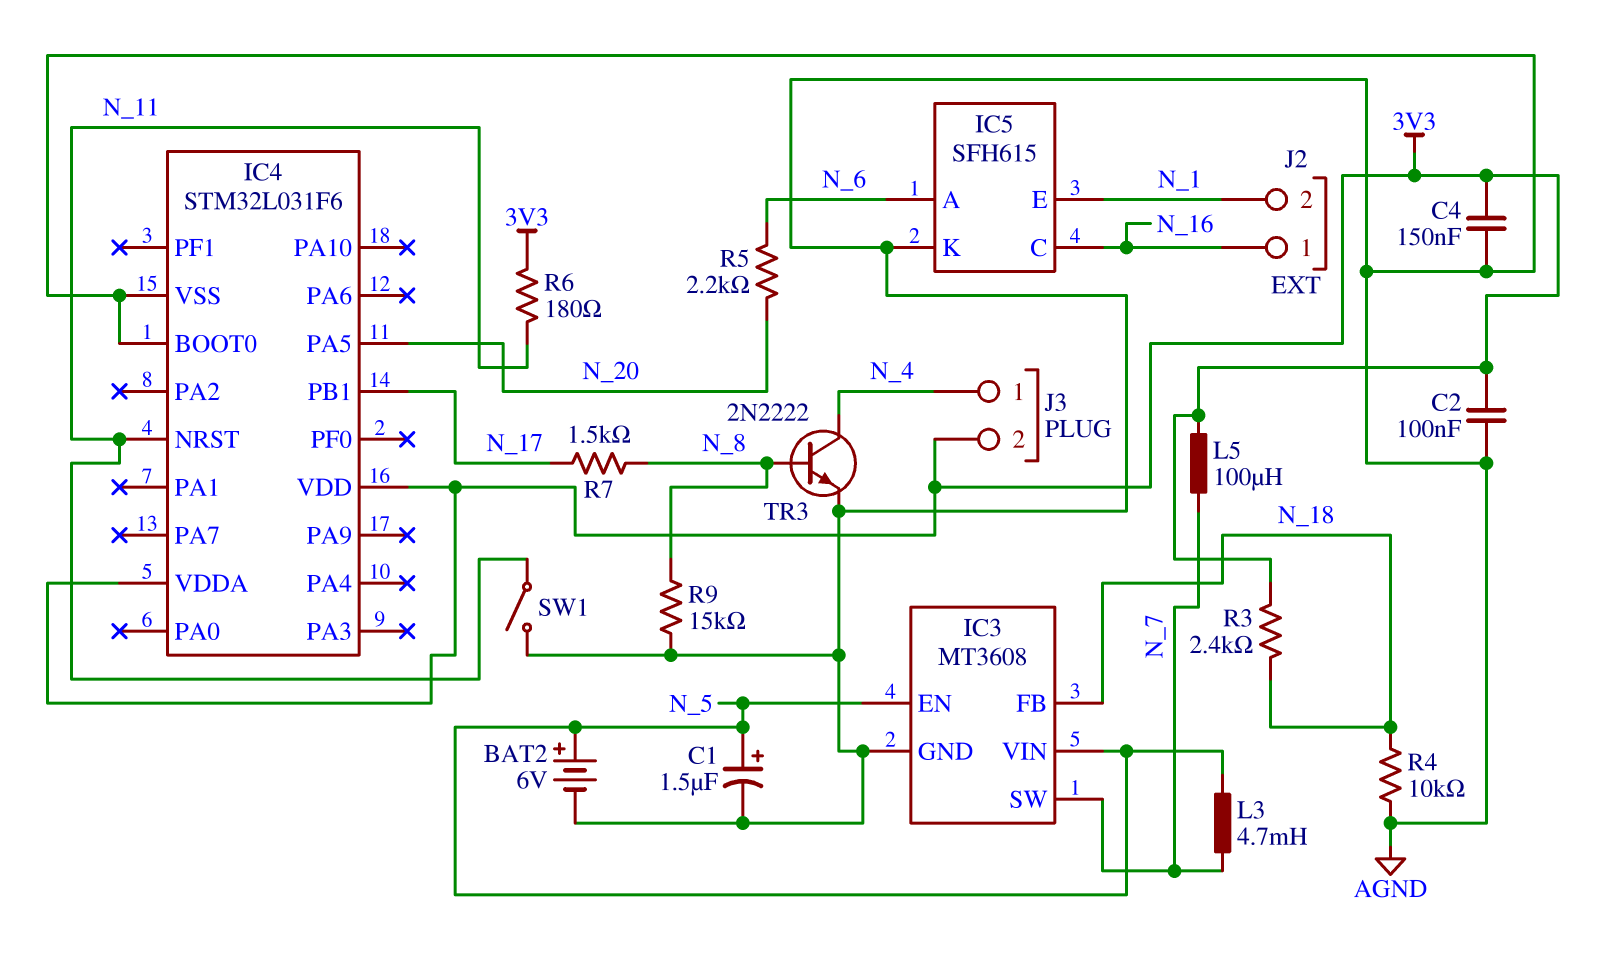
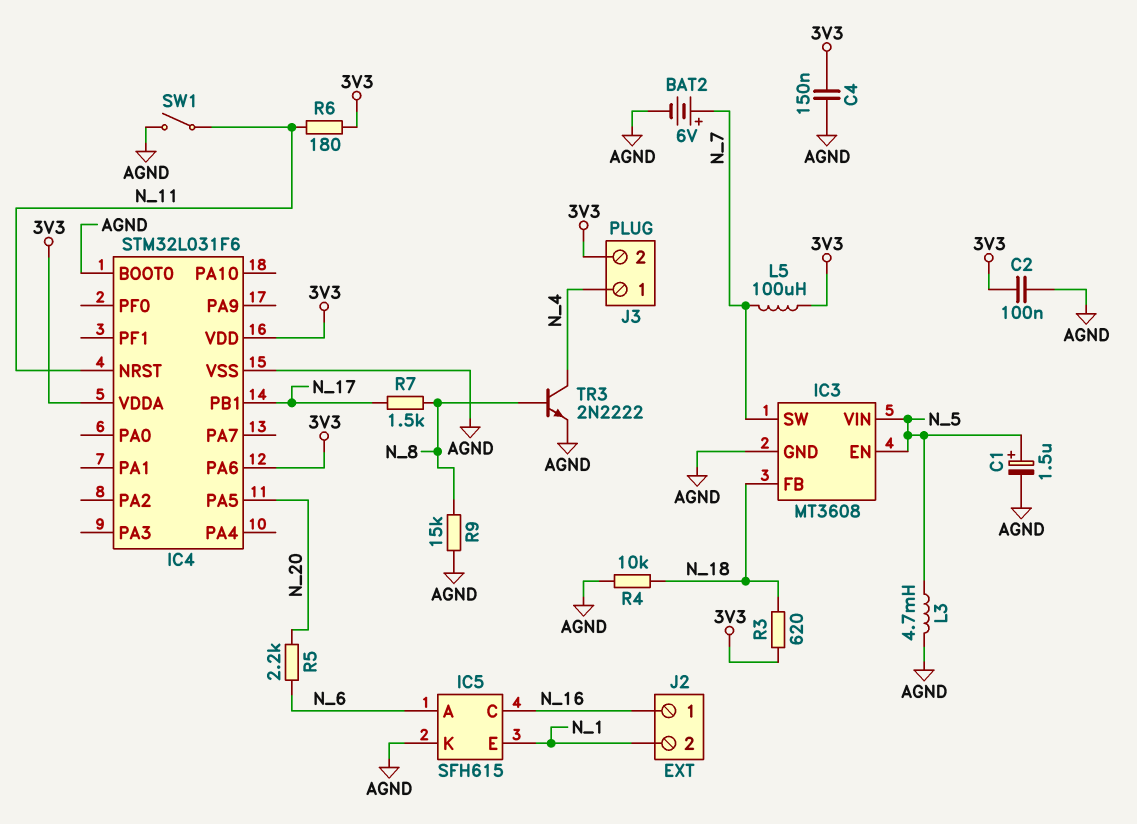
BAT2: 6V (plus N_5, minus AGND) -> 6V (plus N_7, minus AGND)
IC4 pin PA6: none -> 3V3
L3: 4.7mH (N_5, N_7) -> 4.7mH (AGND, N_5)
R3: 2.4k (3V3, N_18) -> 620 (3V3, N_18)

